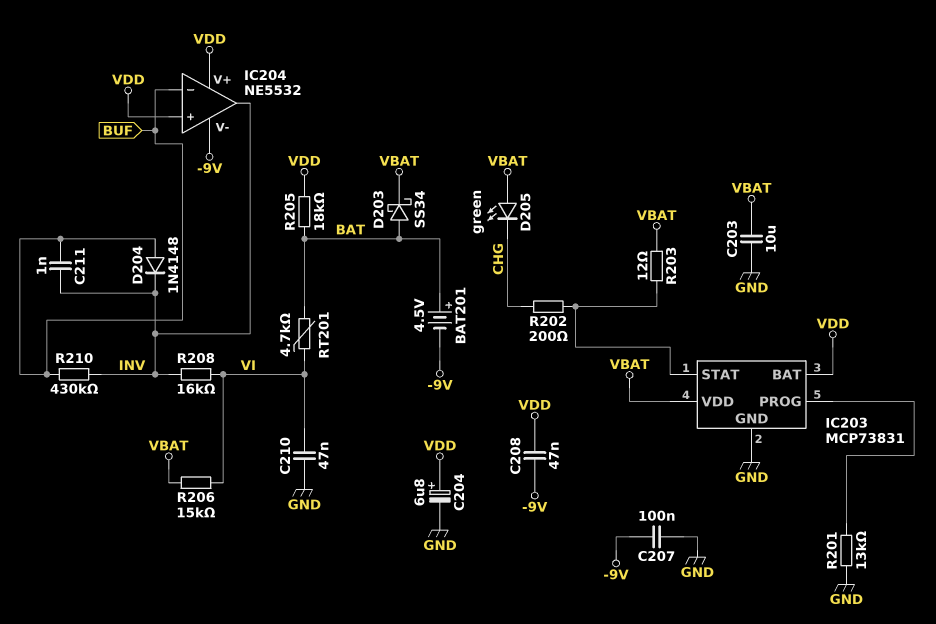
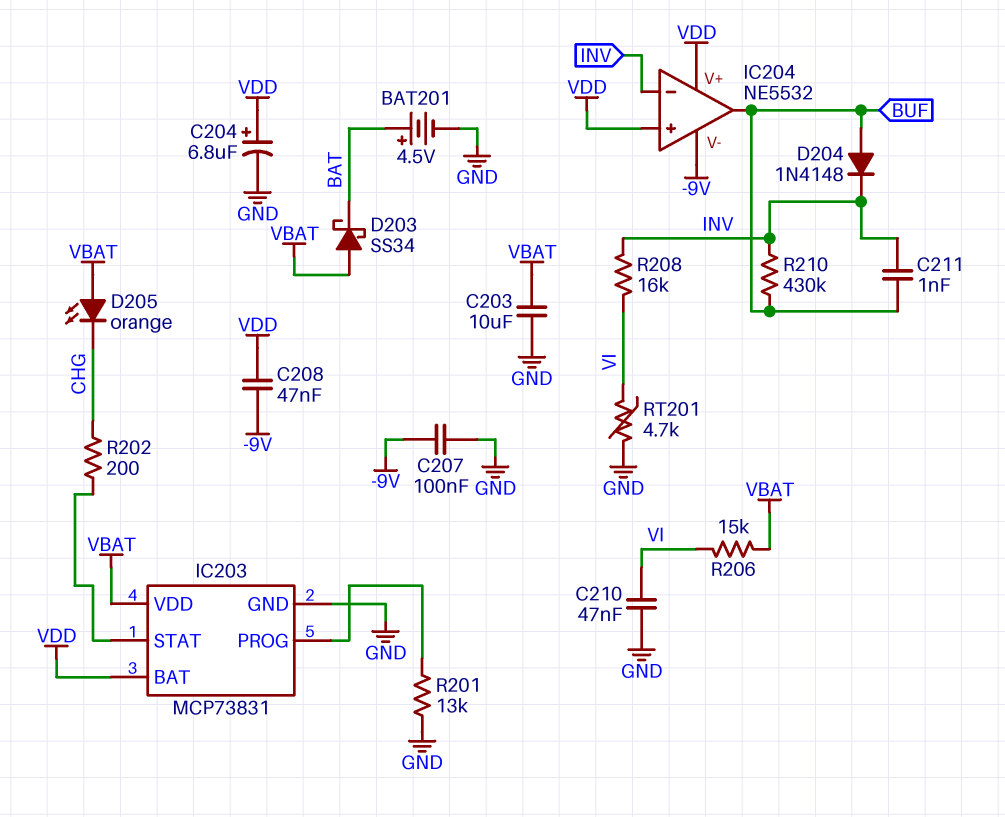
BAT201: 4.5V (plus BAT, minus -9V) -> 4.5V (plus BAT, minus GND)
D203: schottky SS34 (A BAT, K VBAT) -> schottky SS34 (A VBAT, K BAT)
D205: LED green (A VBAT, K CHG) -> LED orange (A VBAT, K CHG)
IC204 pin in-: BUF -> INV
IC204 pin out: INV -> BUF
R203: 12 (IC203/STAT, VBAT) -> none
R205: 18k (BAT, VDD) -> none
RT201: 4.7k (BAT, VI) -> 4.7k (GND, VI)

